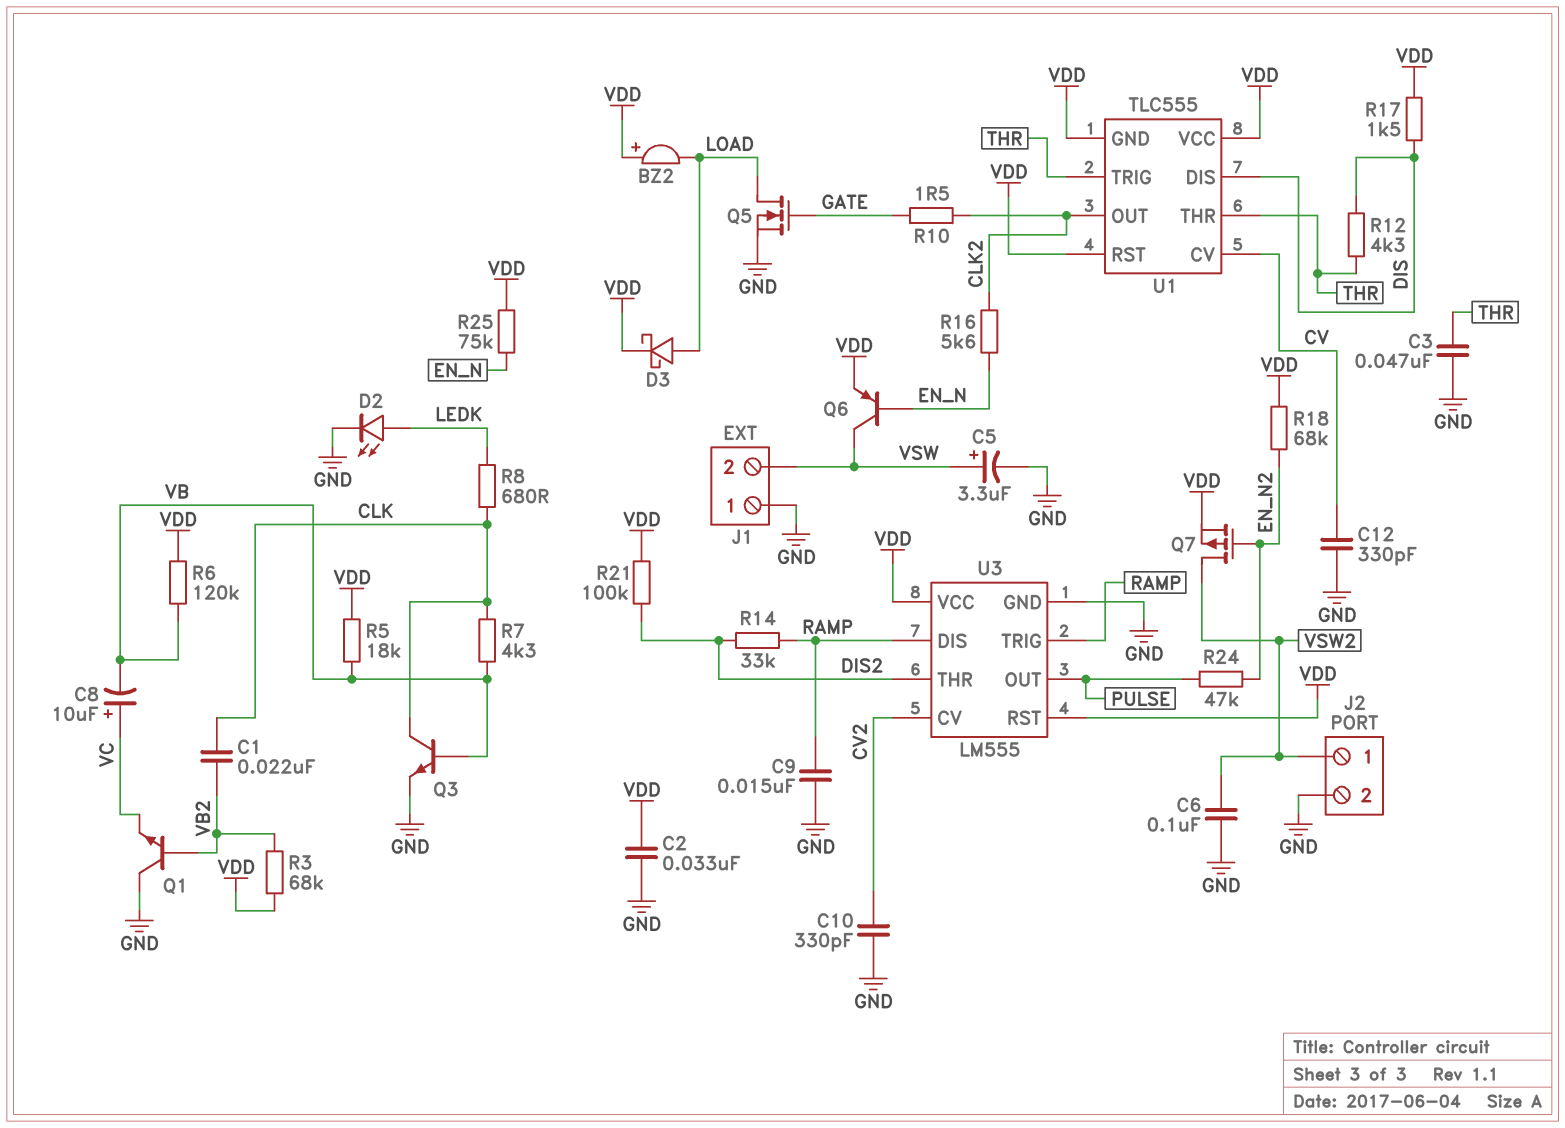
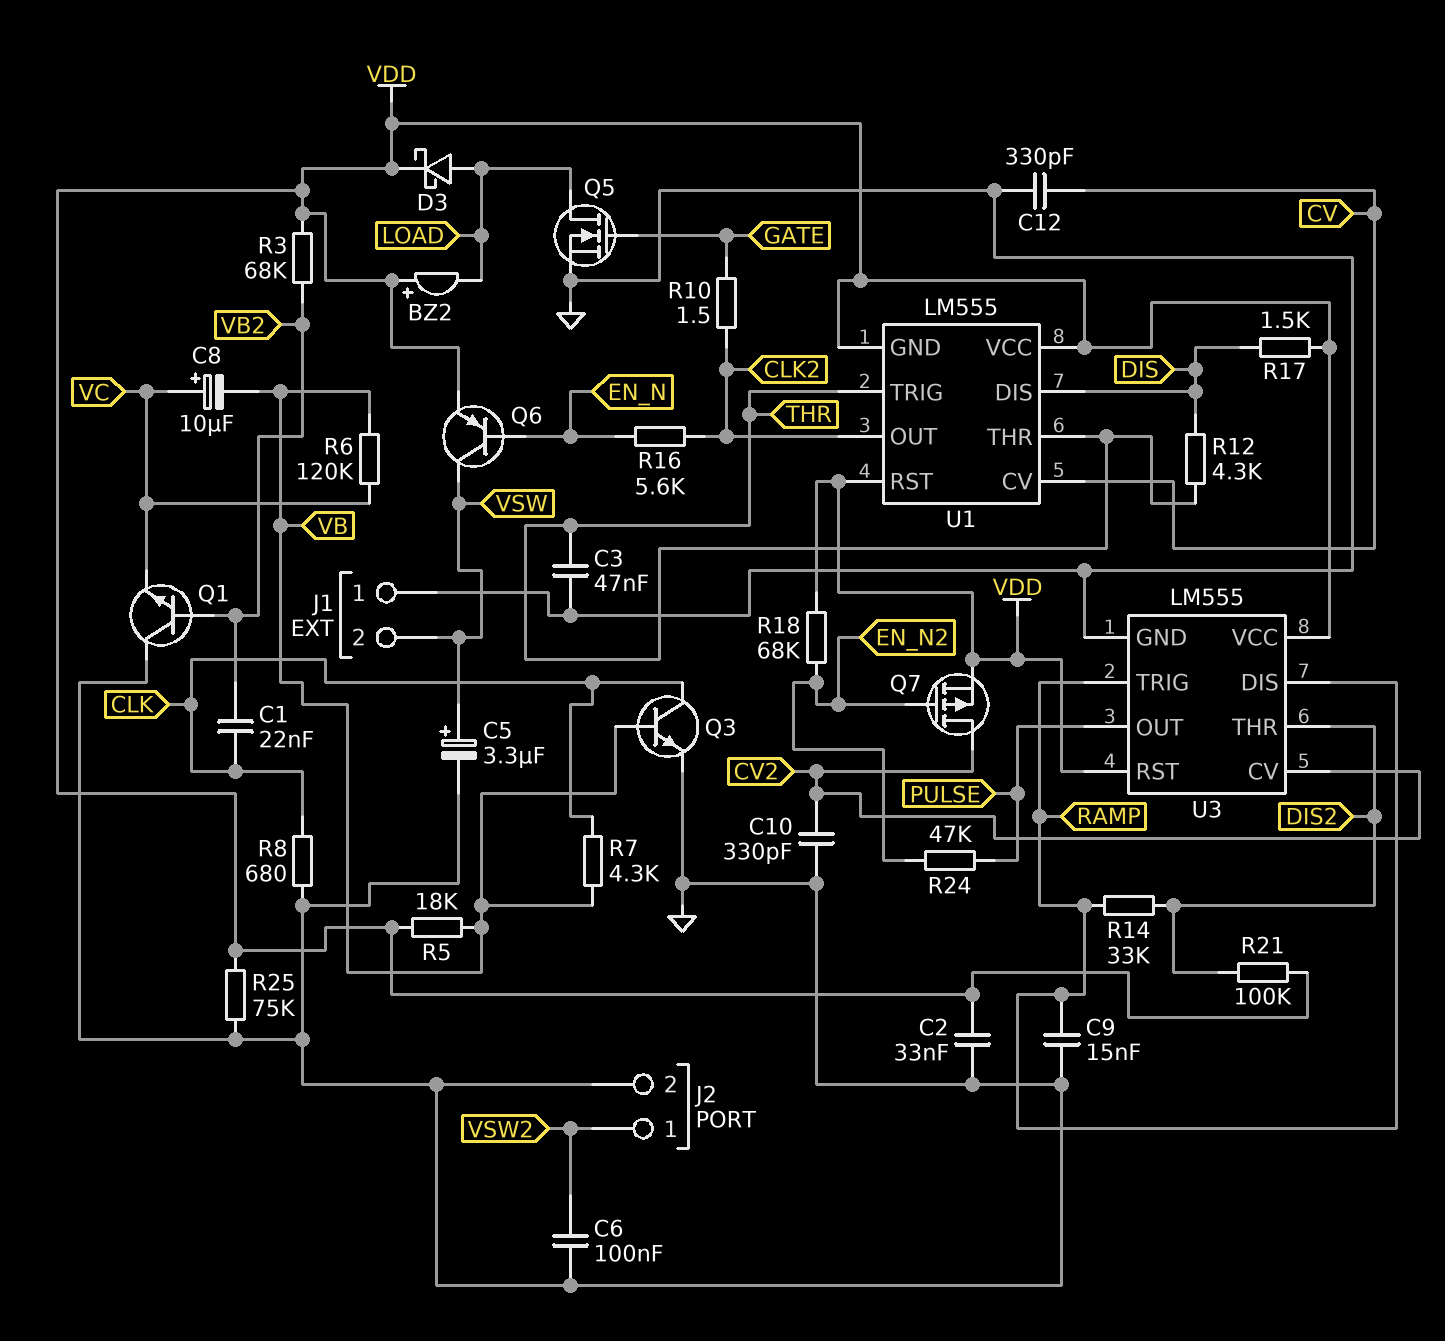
D2: LED (A LEDK, K GND) -> none
Q7: PMOS (G EN_N2, D VSW2, S VDD) -> PMOS (G EN_N2, D CV2, S VDD)
R6: 120k (VB, VDD) -> 120k (VB, VC)
R8: 680 (CLK, LEDK) -> 680 (CLK, GND)
R25: 75k (EN_N, VDD) -> 75k (GND, VDD)
U1: TLC555 -> LM555

